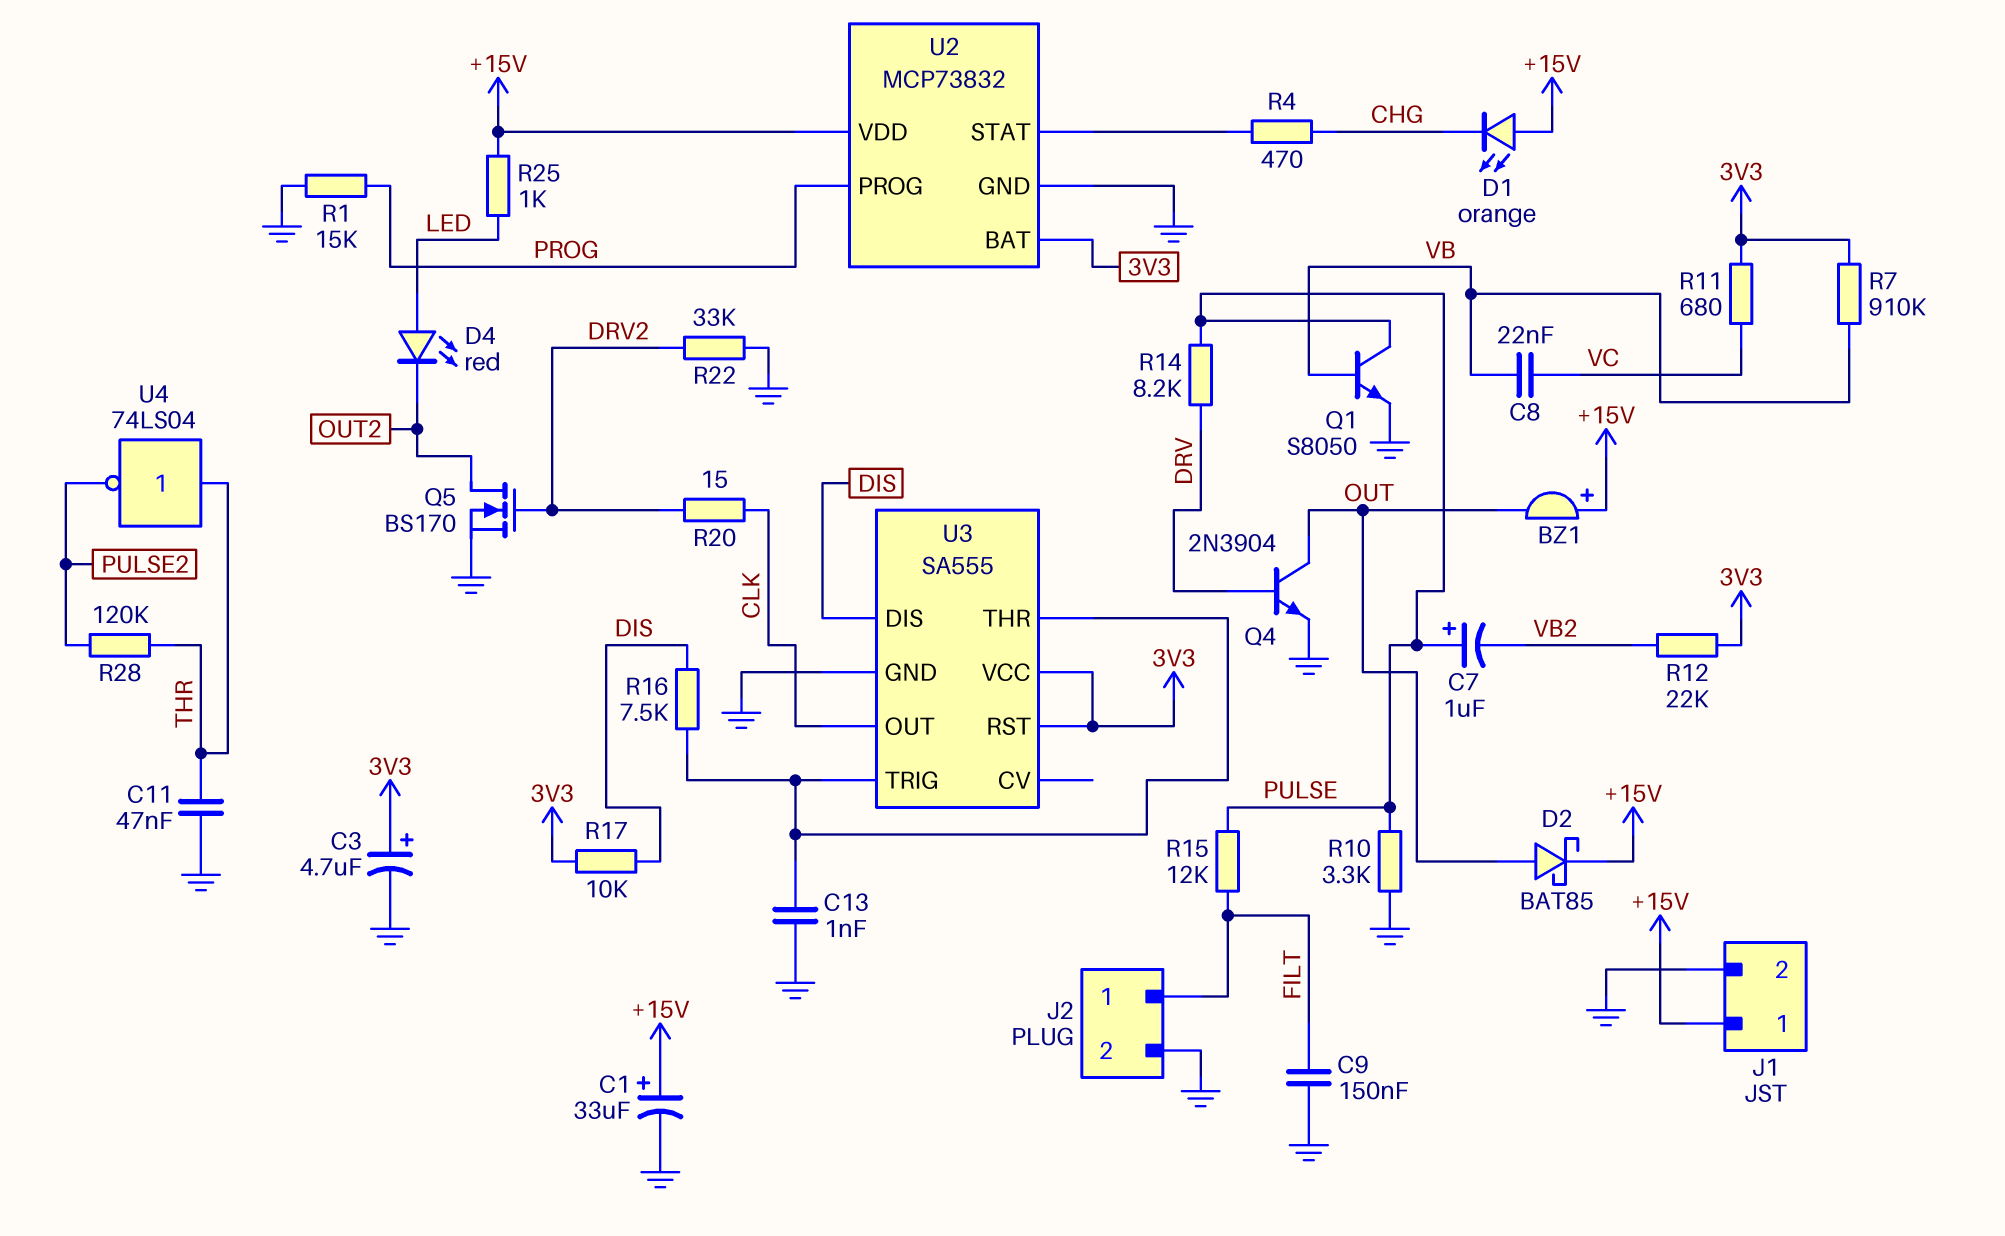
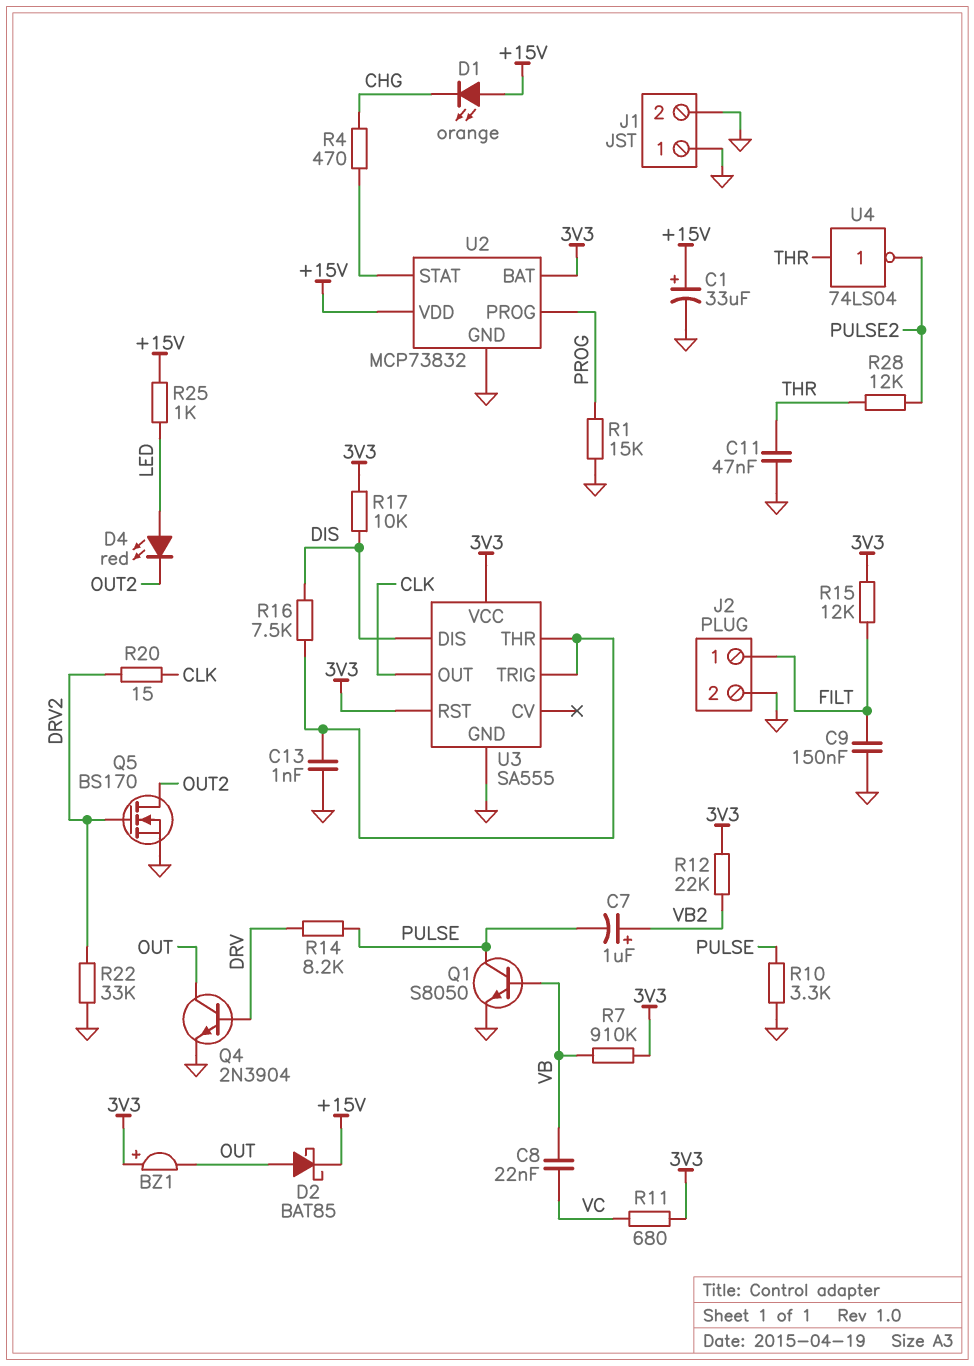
BZ1: buzzer (plus +15V, minus OUT) -> buzzer (plus 3V3, minus OUT)
C3: 4.7uF (plus 3V3, minus GND) -> none
C7: 1uF (plus PULSE, minus VB2) -> 1uF (plus VB2, minus PULSE)
J1 pin 1: +15V -> GND
R15: 12k (FILT, PULSE) -> 12k (3V3, FILT)
R28: 120k (PULSE2, THR) -> 12k (PULSE2, THR)

